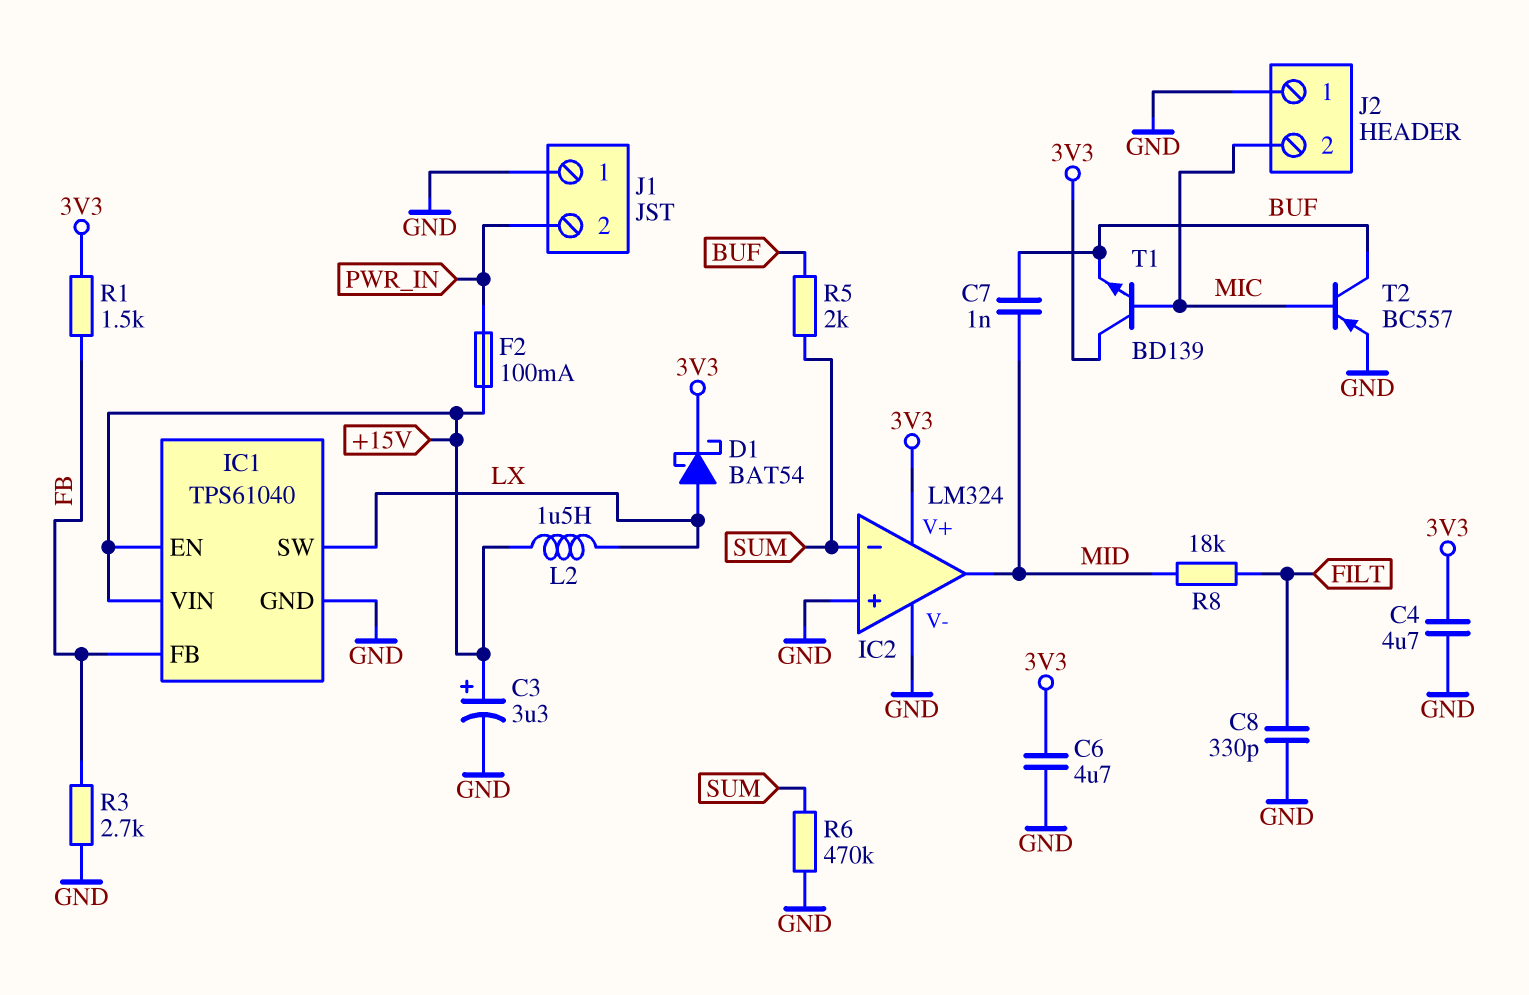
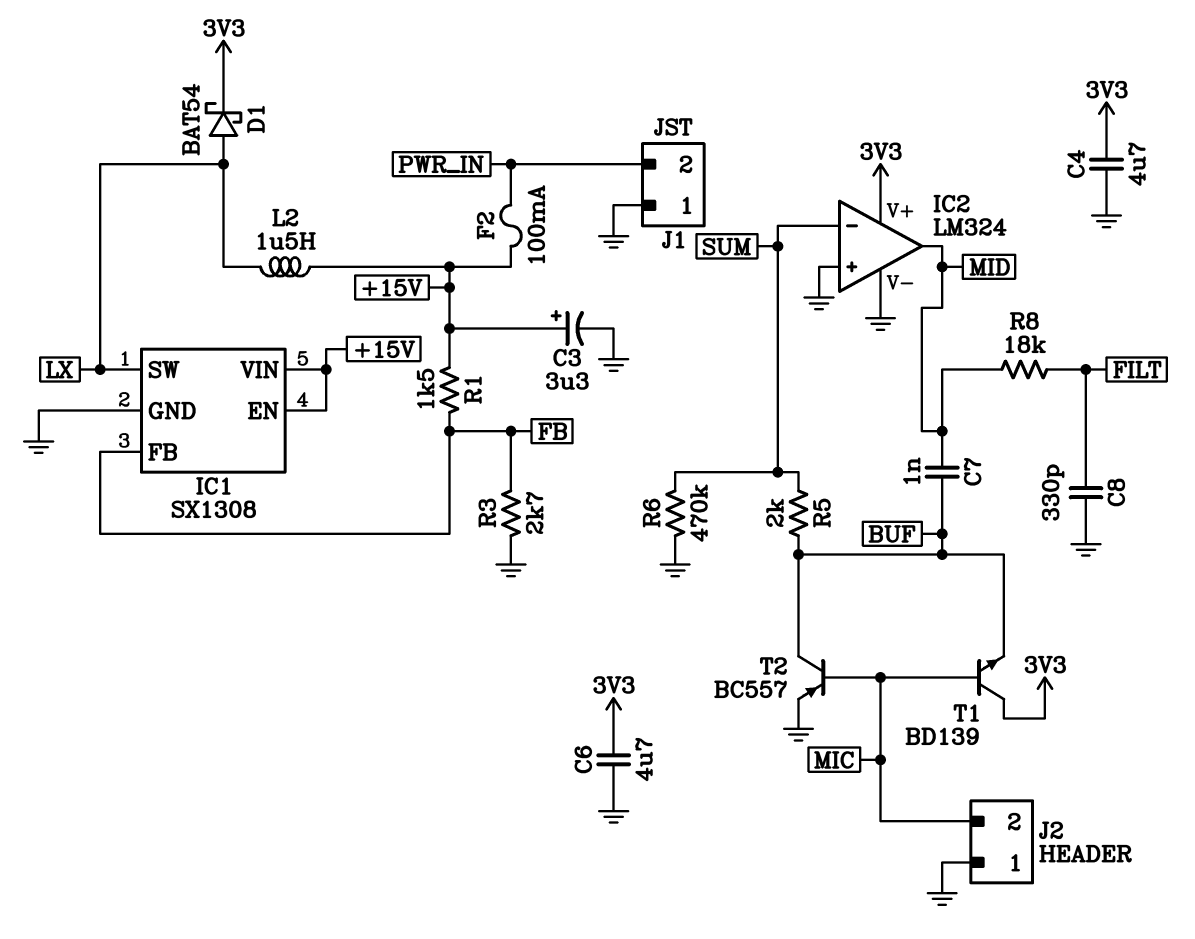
IC1: TPS61040 -> SX1308
R1: 1.5k (3V3, FB) -> 1.5k (+15V, FB)

